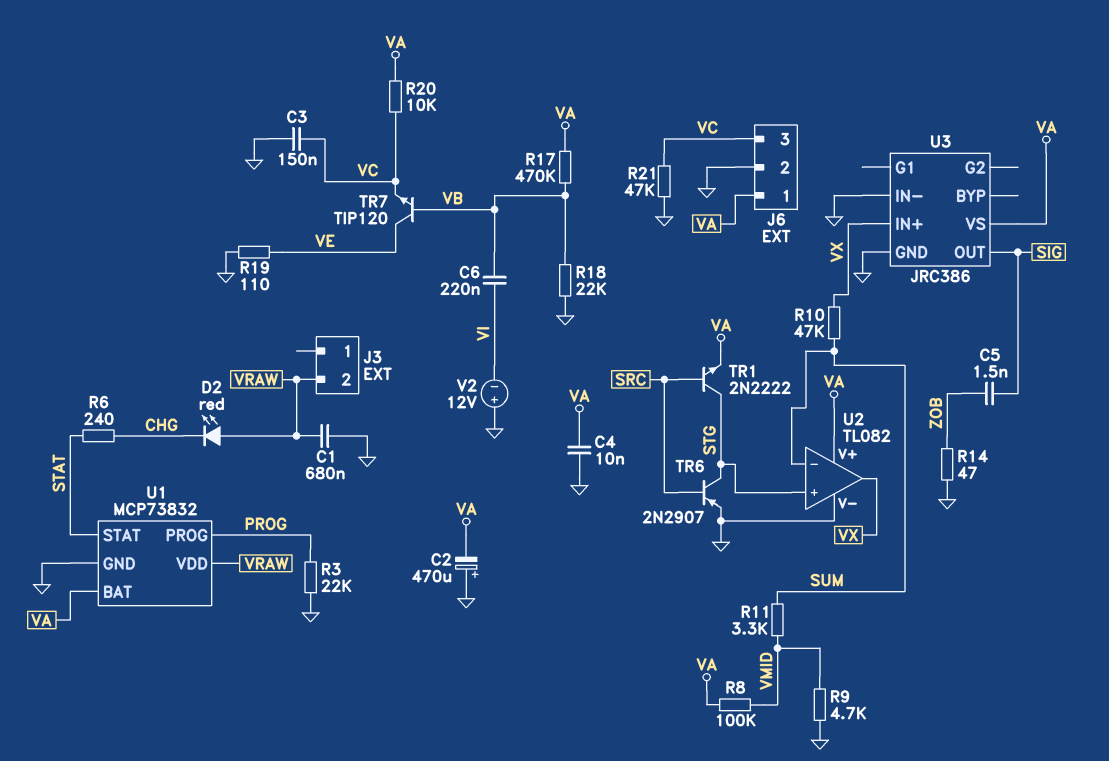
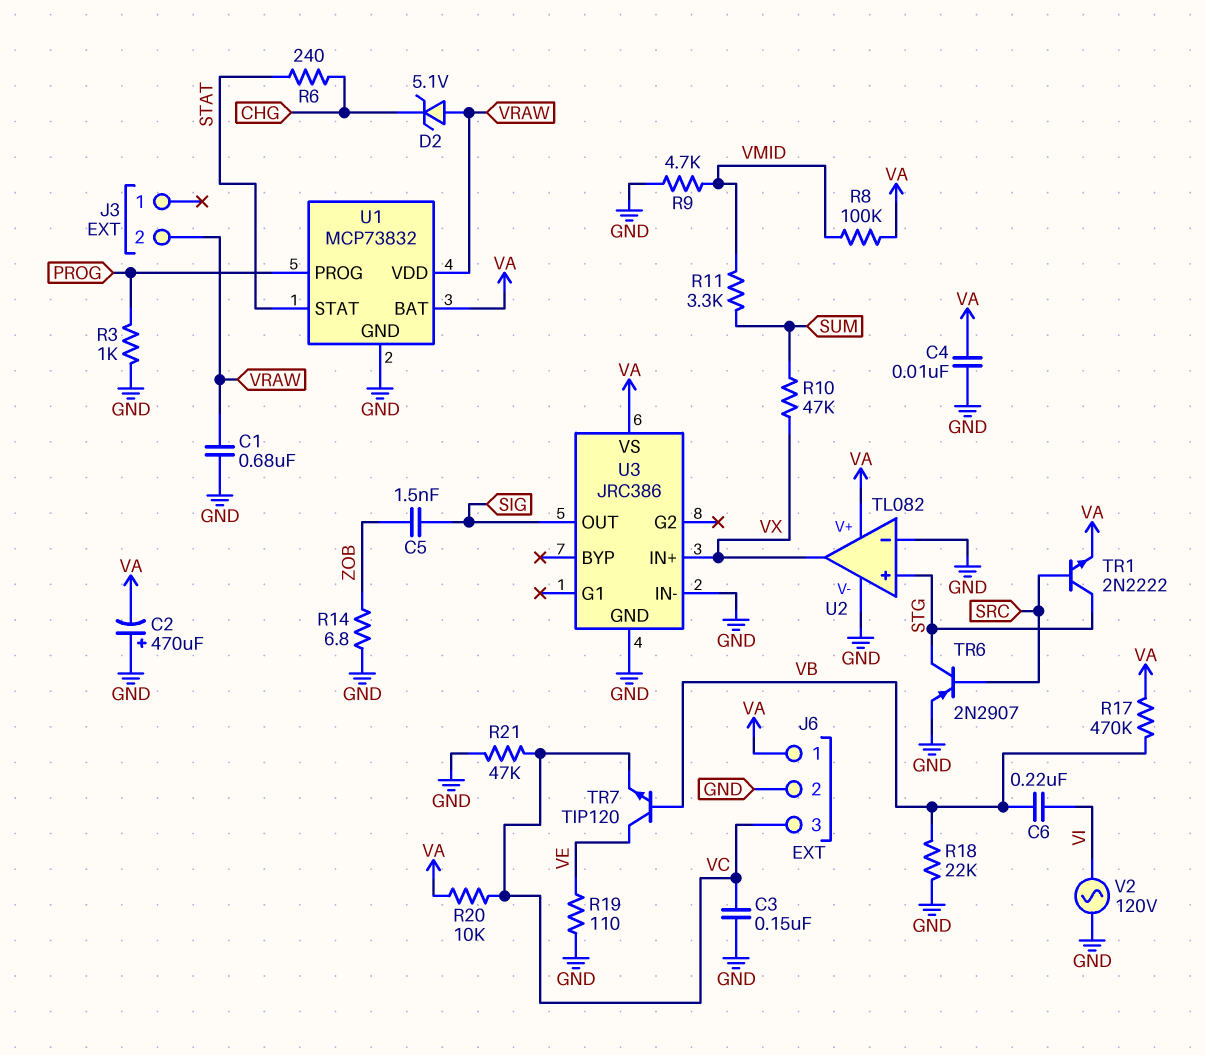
D2: LED red (A VRAW, K CHG) -> zener 5.1V (A VRAW, K CHG)
R3: 22k (GND, PROG) -> 1k (GND, PROG)
R14: 47 (GND, ZOB) -> 6.8 (GND, ZOB)
U2 pin in-: SUM -> GND
V2: 12V (plus GND, minus VI) -> AC 120V (GND, VI)

